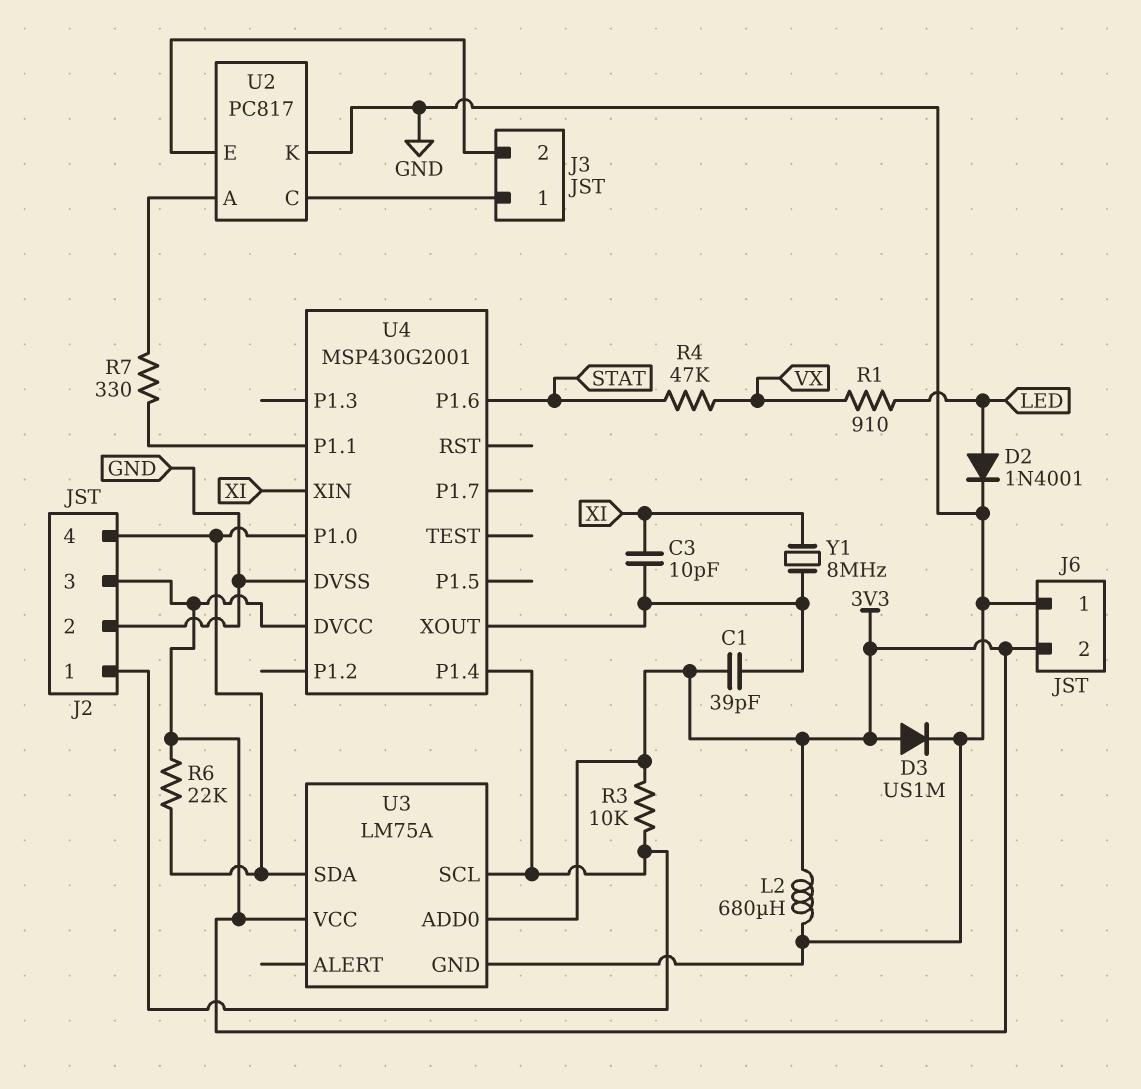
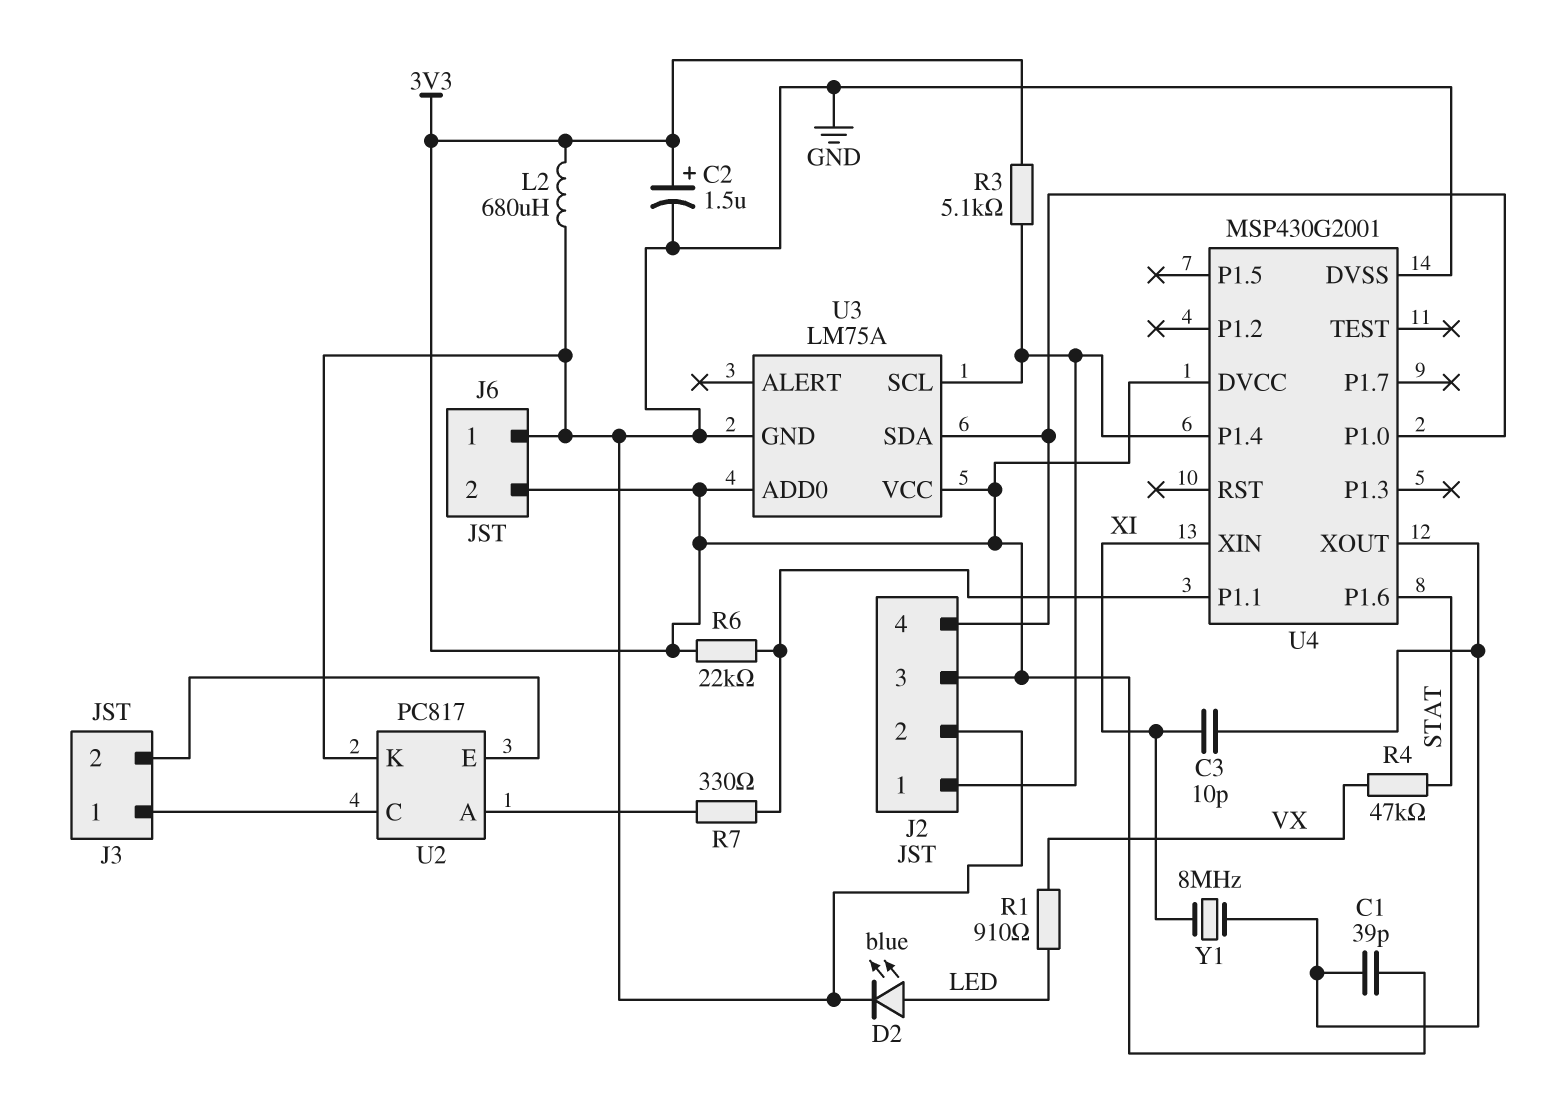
C2: none -> 1.5uF (plus 3V3, minus GND)
D2: diode 1N4001 (A LED, K GND) -> LED blue (A LED, K GND)
D3: diode US1M (A 3V3, K GND) -> none
R3: 10k (3V3, J2/1) -> 5.1k (3V3, J2/1)
R6: 22k (3V3, J2/4) -> 22k (3V3, U4/P1.1)

